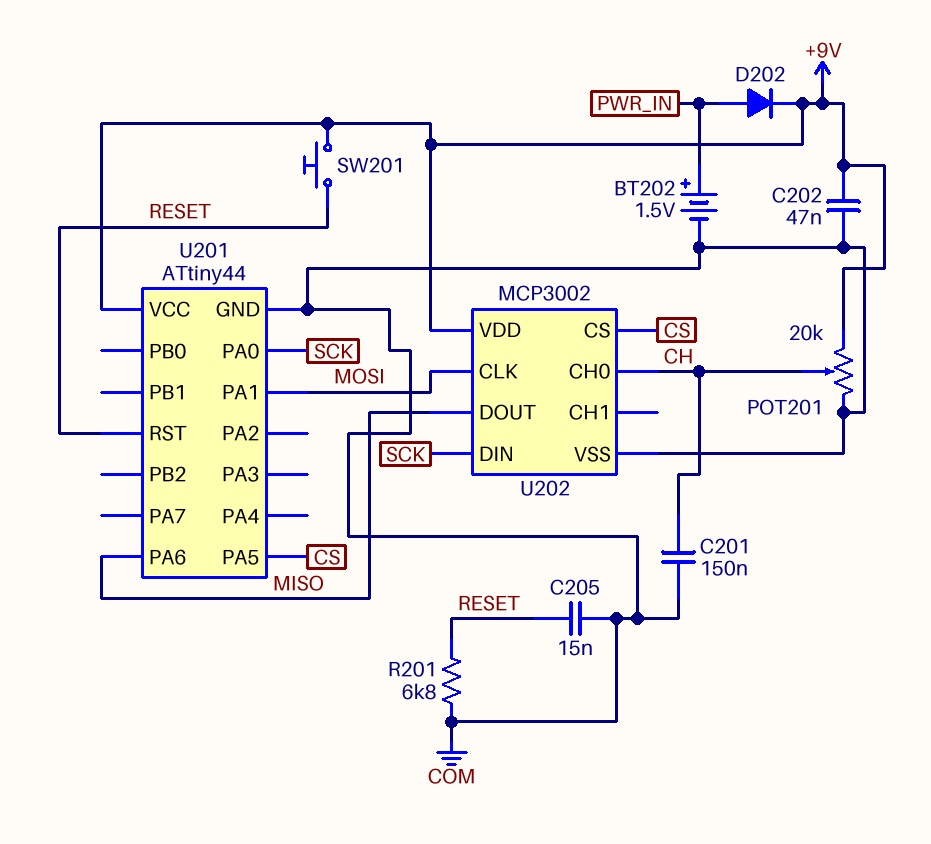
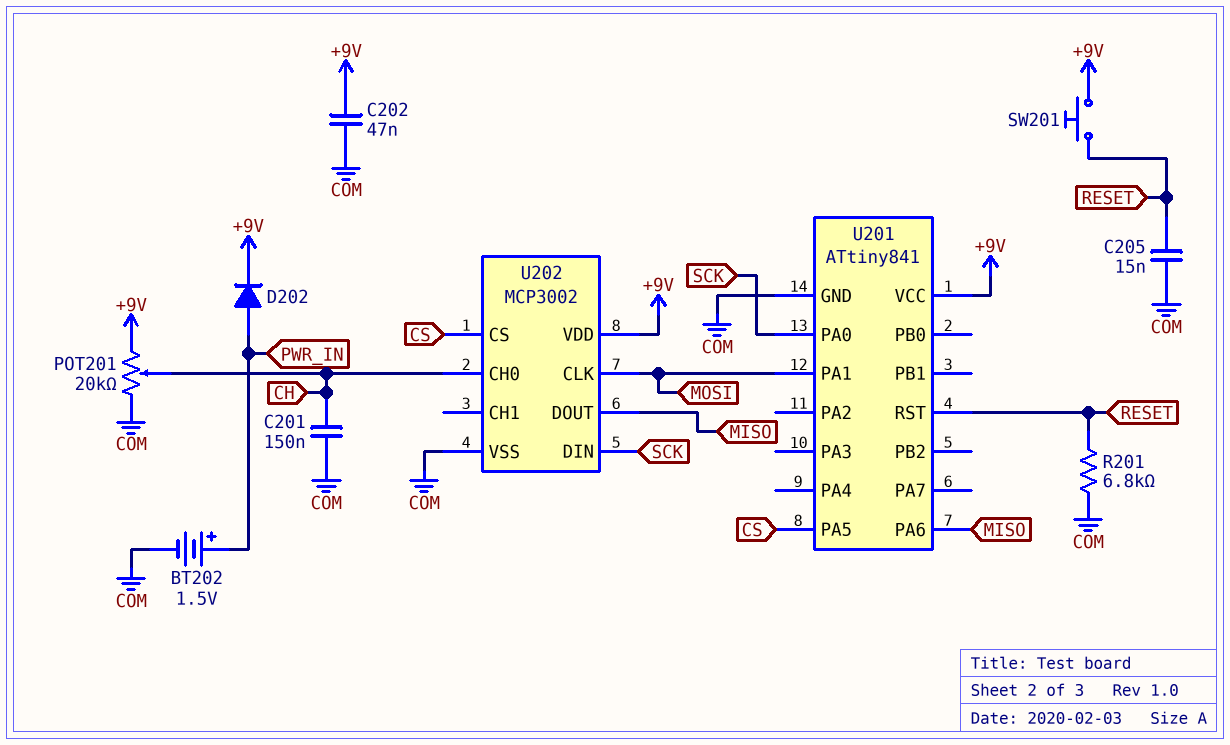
U201: ATtiny44 -> ATtiny841

